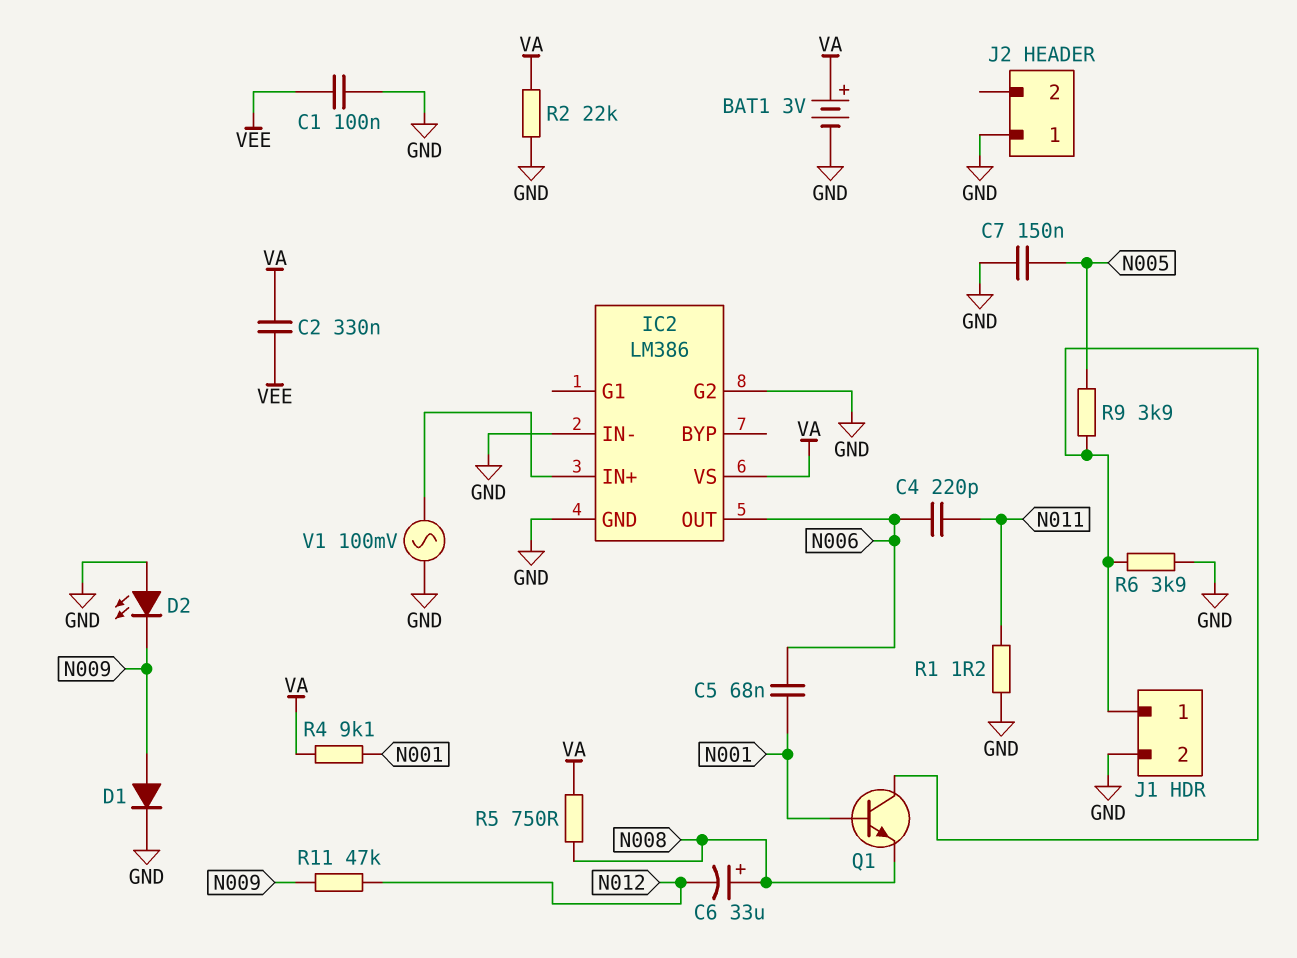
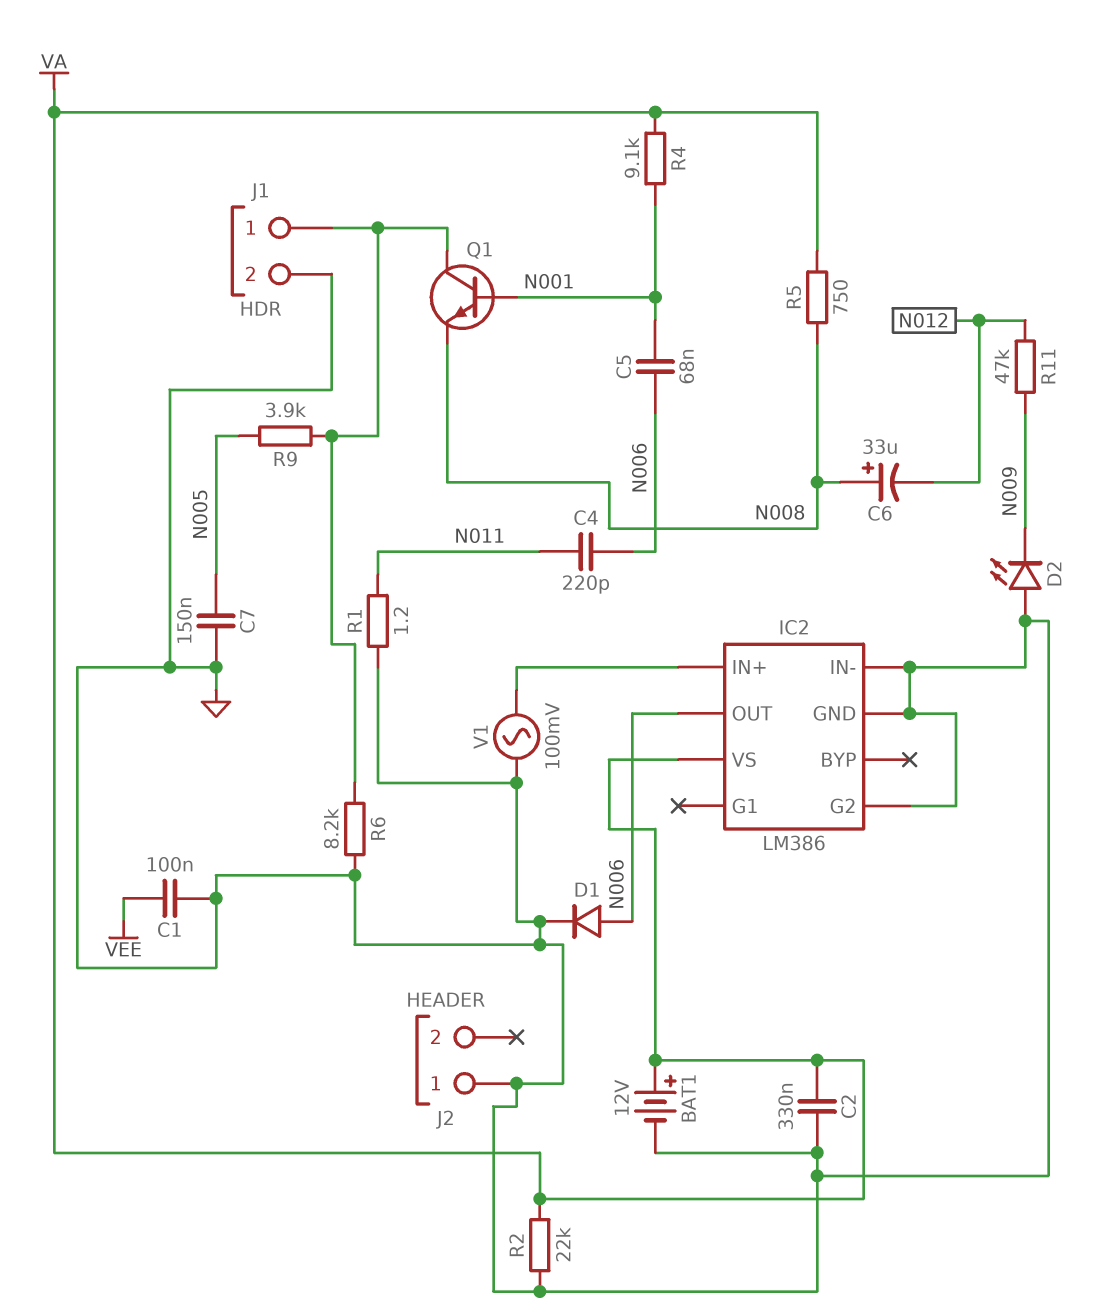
BAT1: 3V (plus VA, minus GND) -> 12V (plus VA, minus GND)
C2: 330nF (VA, VEE) -> 330nF (GND, VA)
D1: diode (A N009, K GND) -> diode (A N006, K GND)
R6: 3.9k (GND, J1/1) -> 8.2k (GND, J1/1)

